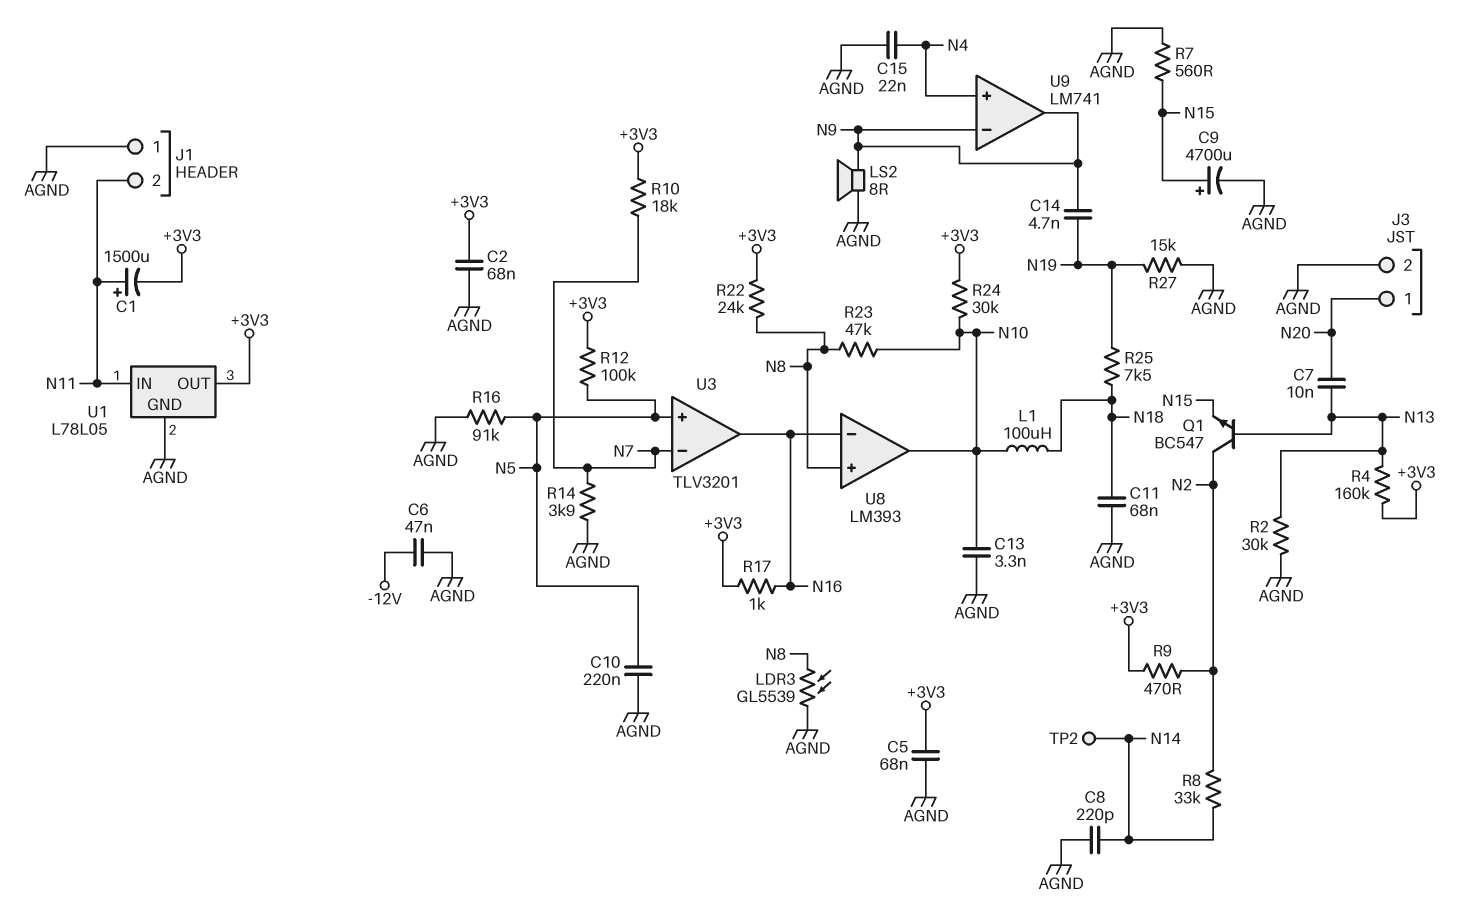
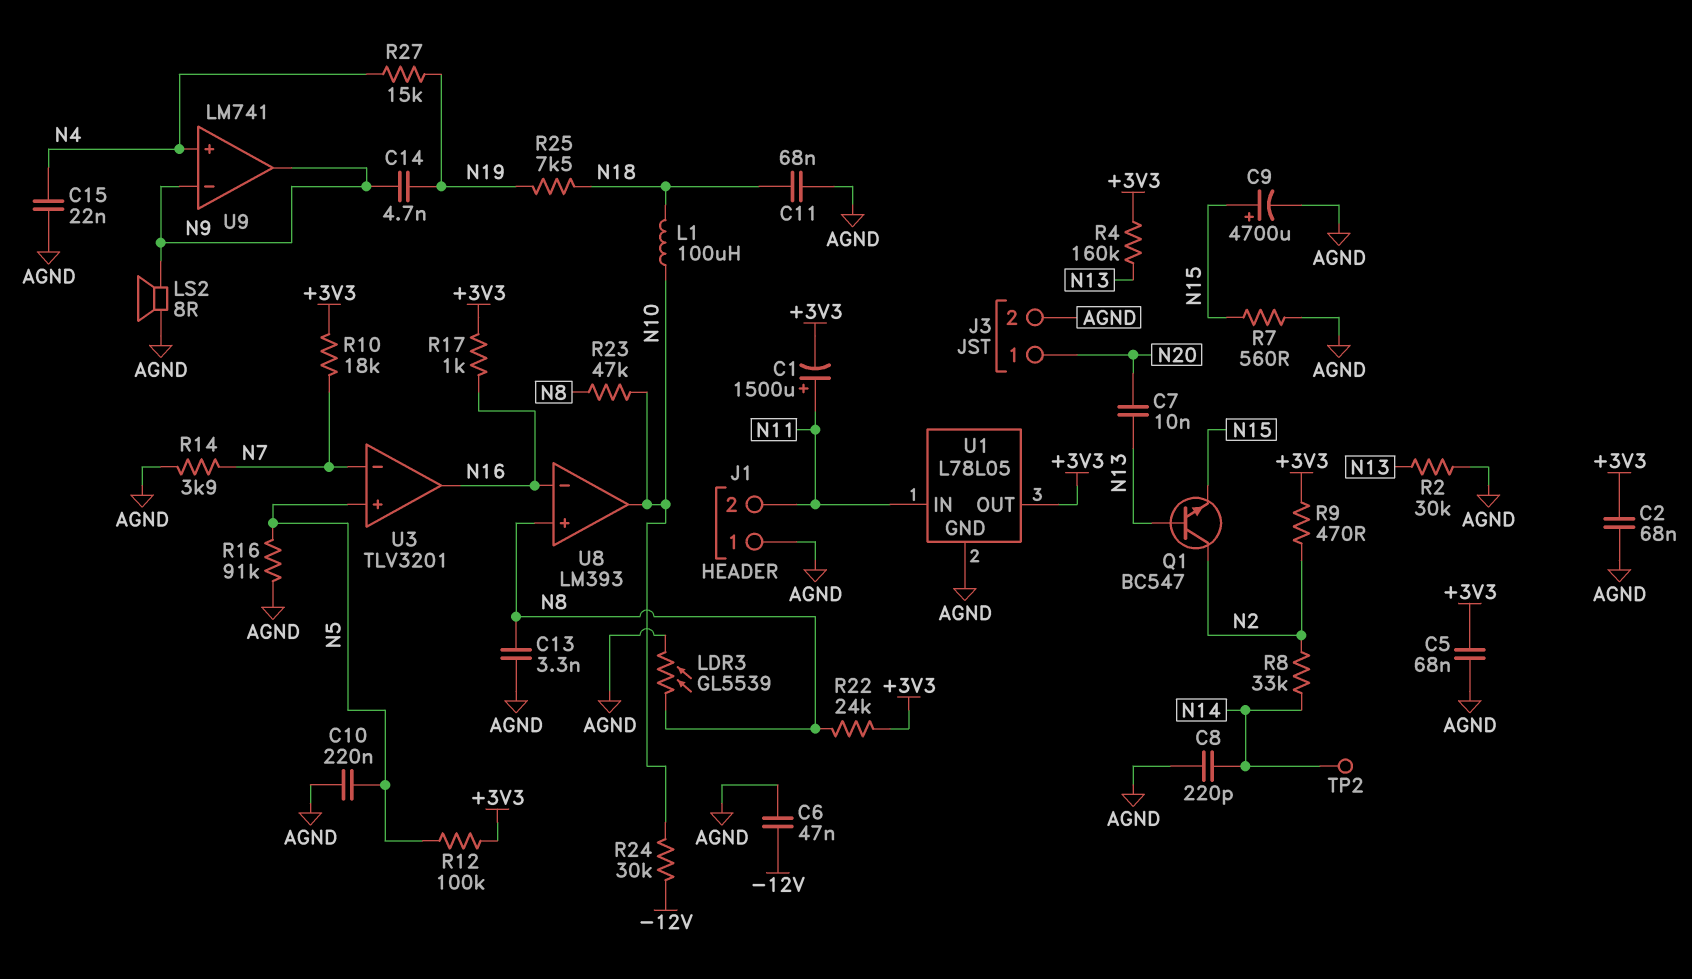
C13: 3.3nF (AGND, N10) -> 3.3nF (AGND, N8)
R24: 30k (+3V3, N10) -> 30k (-12V, N10)
R27: 15k (AGND, N19) -> 15k (N4, N19)

